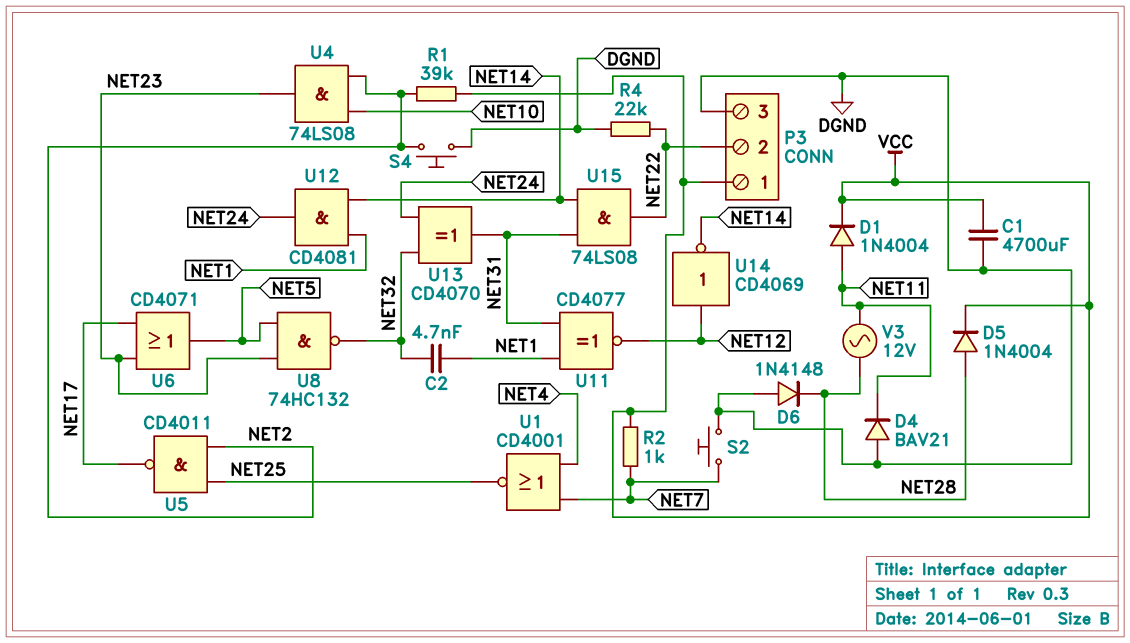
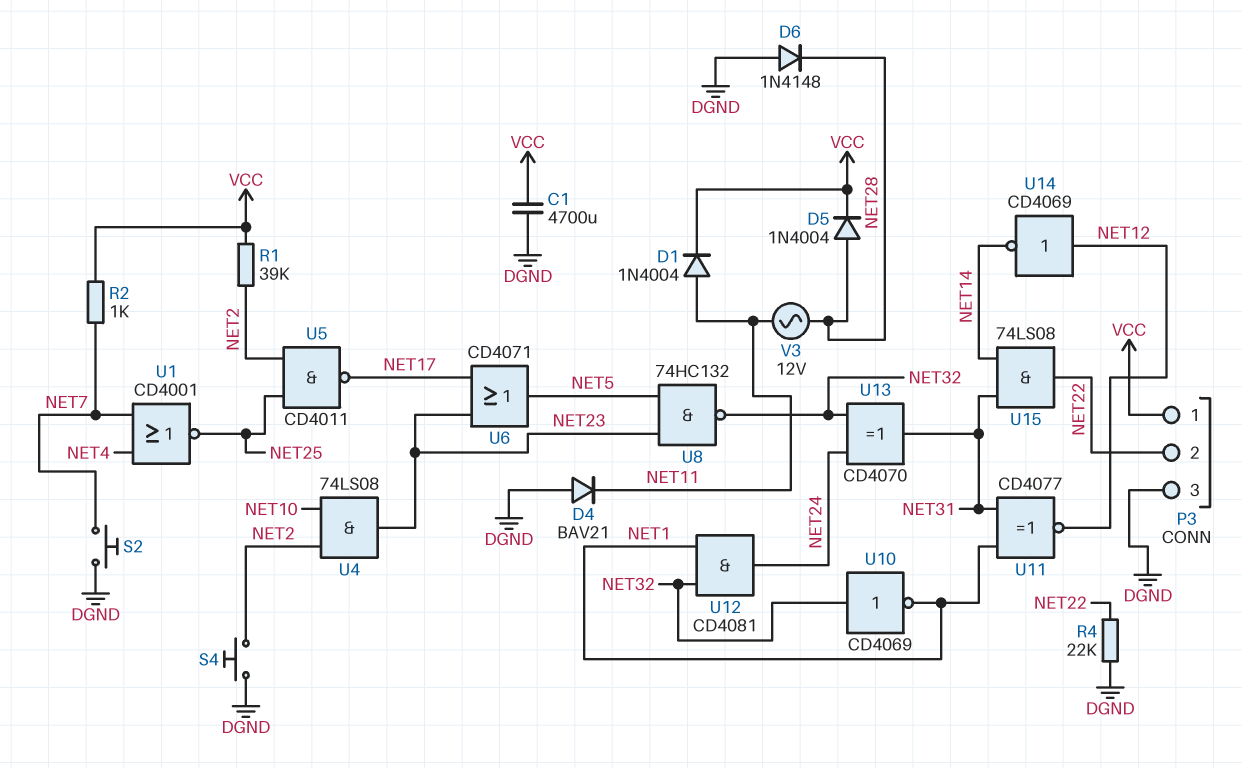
C2: 4.7nF (NET1, NET32) -> none
U10: none -> NOT CD4069 (in NET32, out NET1)
U12: AND CD4081 (in NET1, in NET14, out NET24) -> AND CD4081 (in NET1, in NET32, out NET24)

